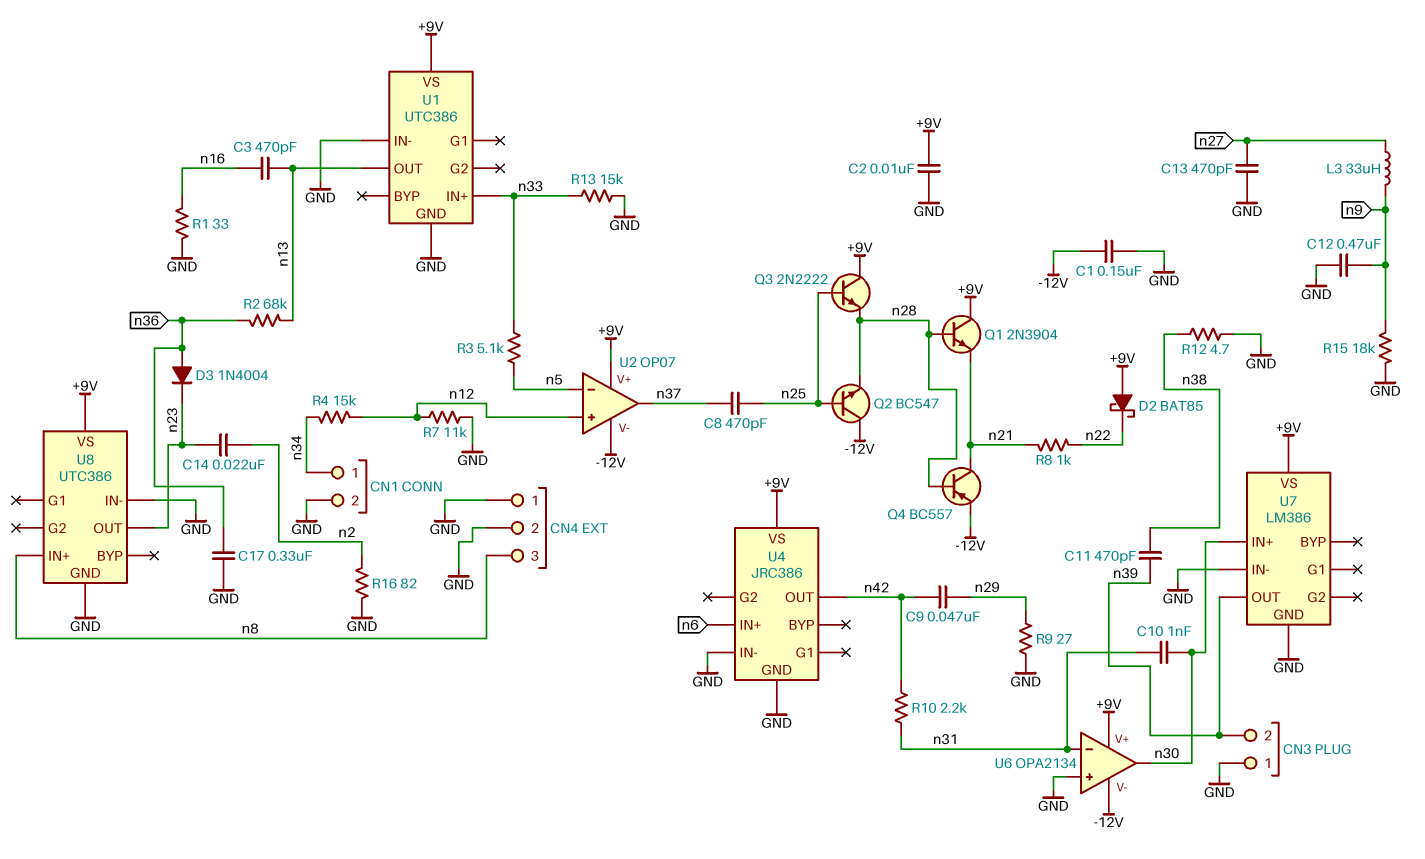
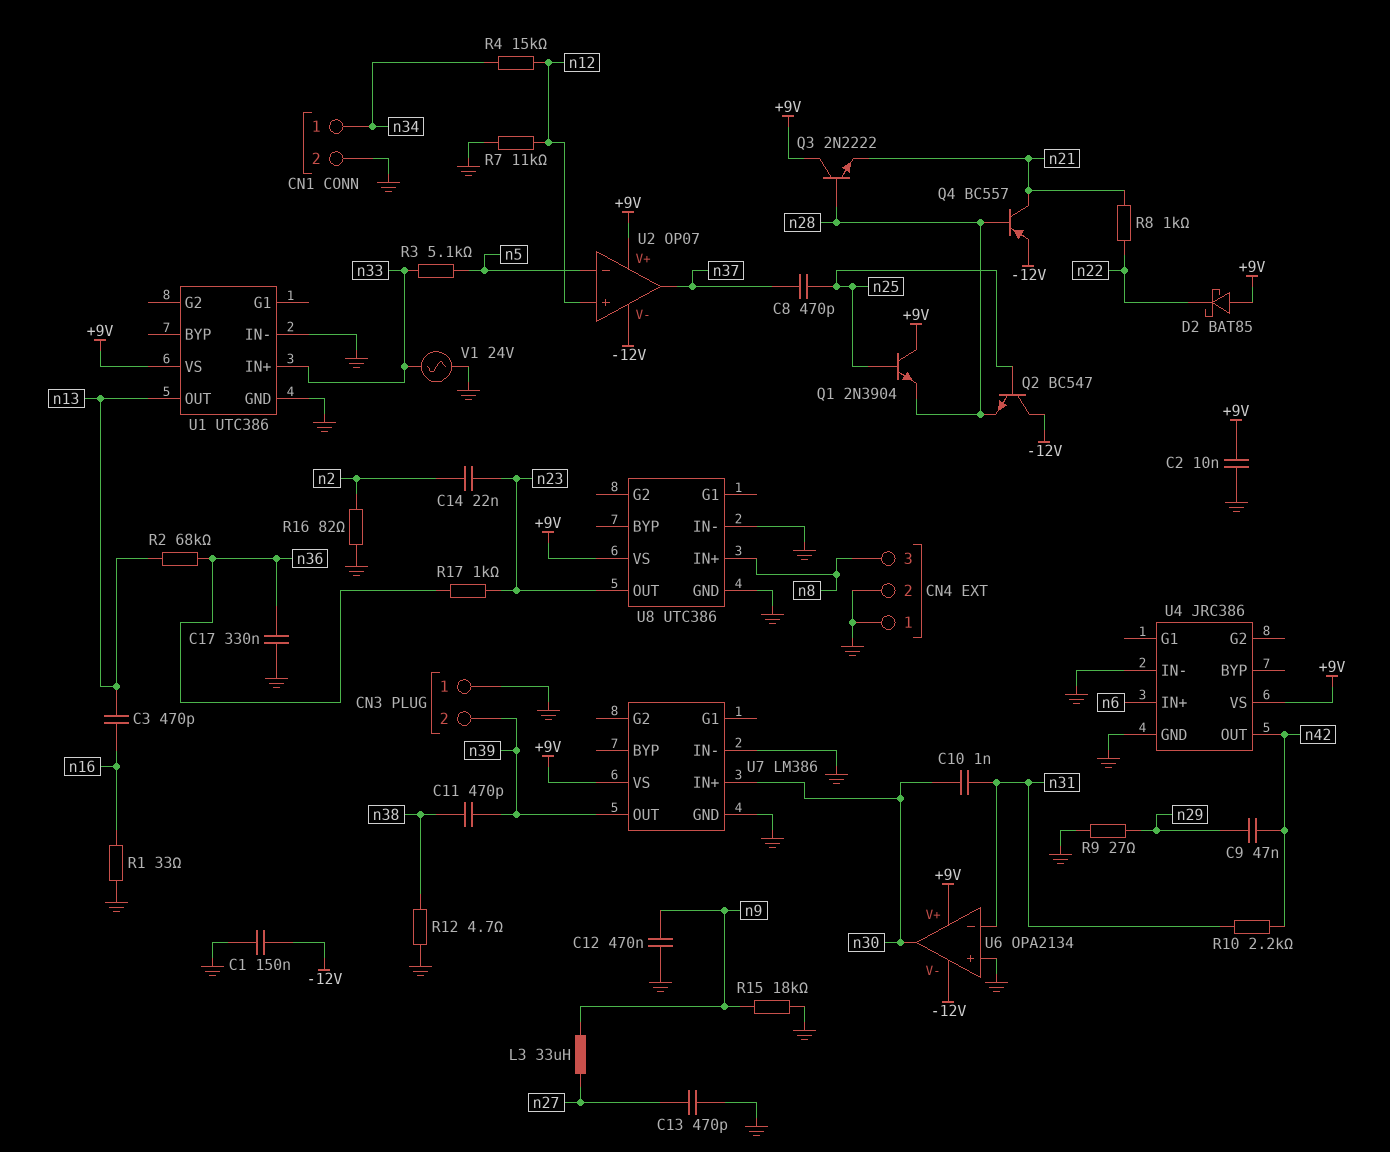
D3: diode 1N4004 (A n36, K n23) -> none
Q1: NPN 2N3904 (B n28, C +9V, E n21) -> NPN 2N3904 (B n25, C +9V, E n28)
Q3: NPN 2N2222 (B n25, C +9V, E n28) -> NPN 2N2222 (B n28, C +9V, E n21)
R13: 15k (GND, n33) -> none
R17: none -> 1k (n23, n36)
V1: none -> AC 24V (GND, n33)

